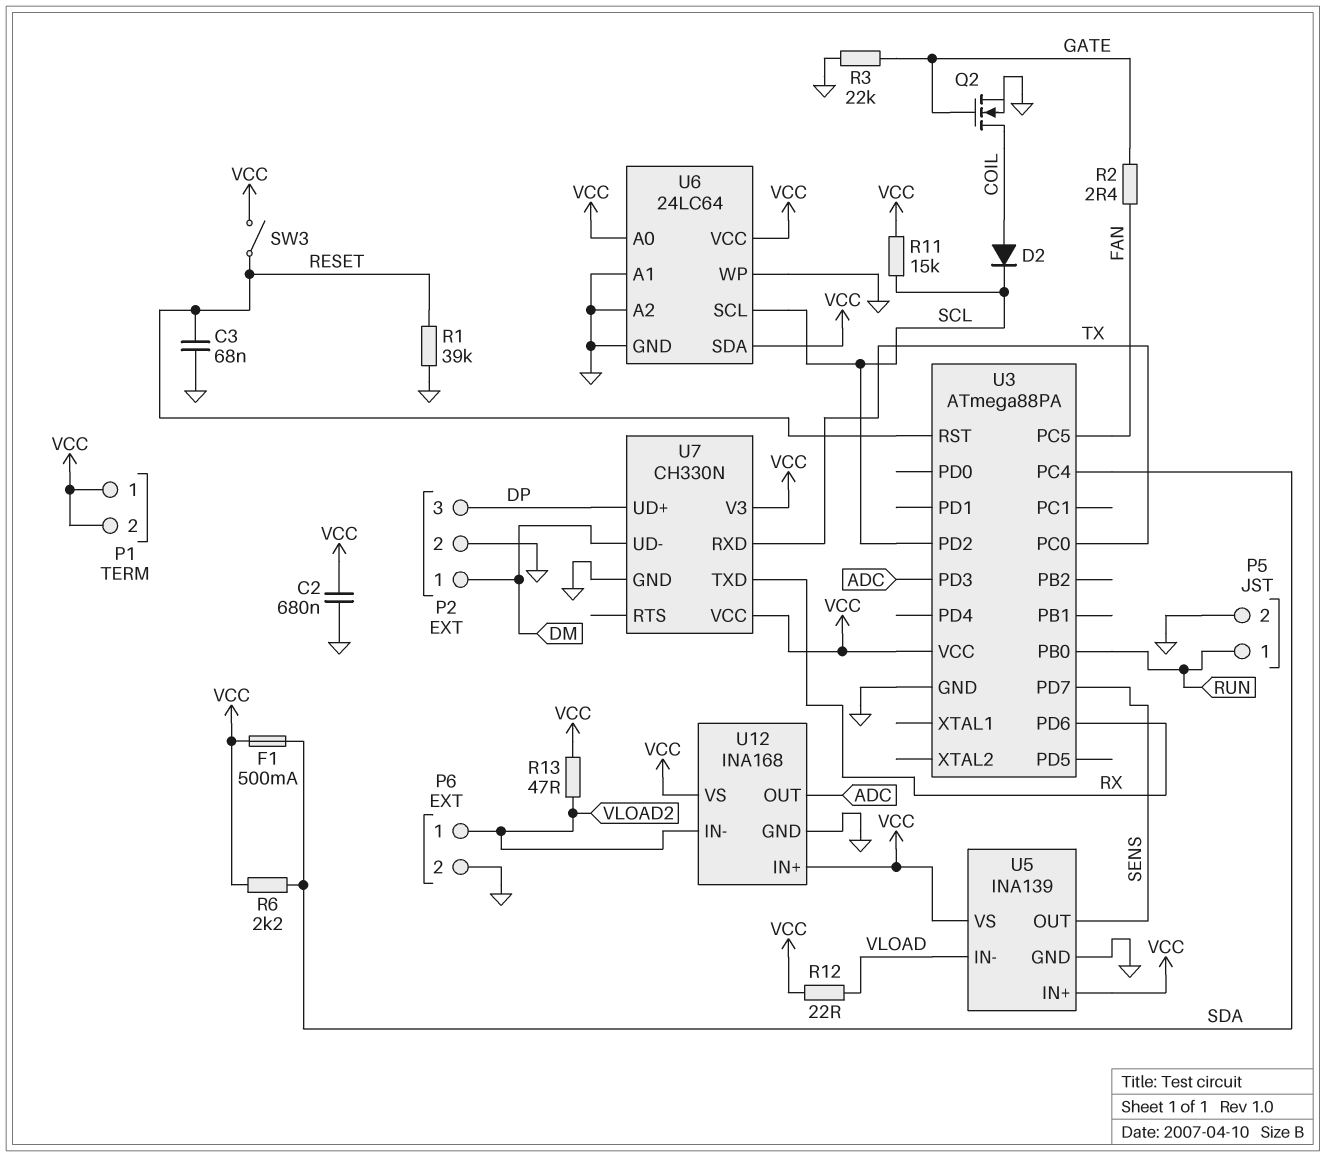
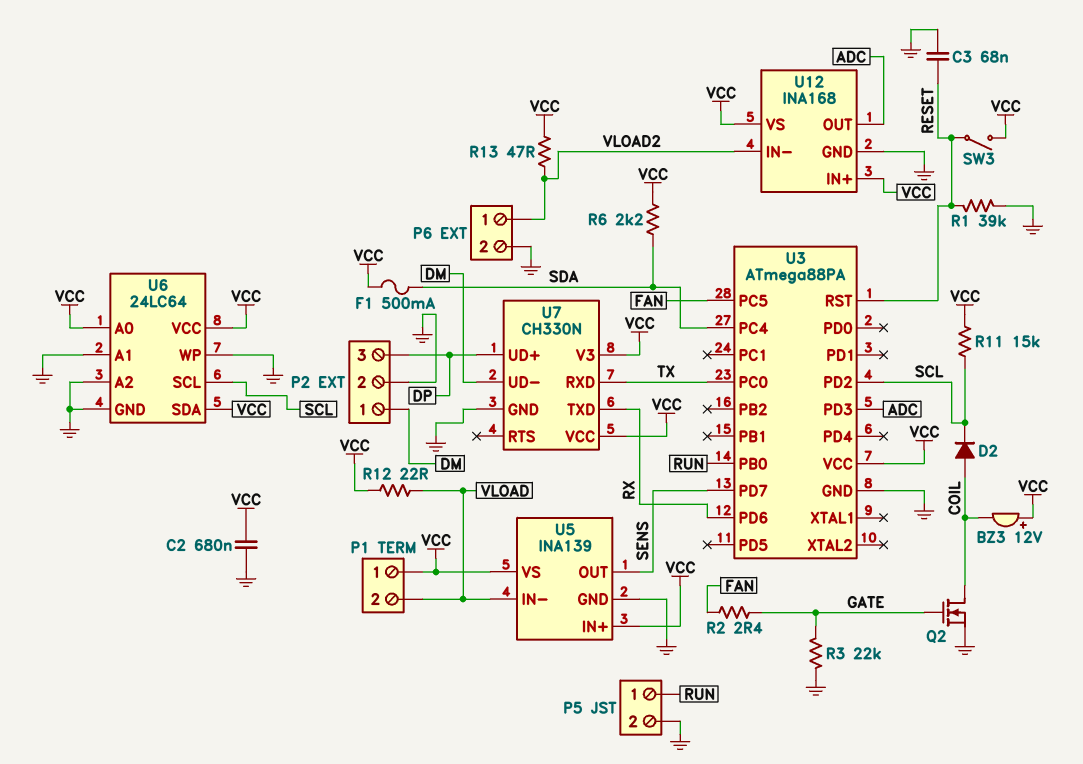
BZ3: none -> buzzer 12V (plus VCC, minus COIL)
P1 pin 2: VCC -> VLOAD

